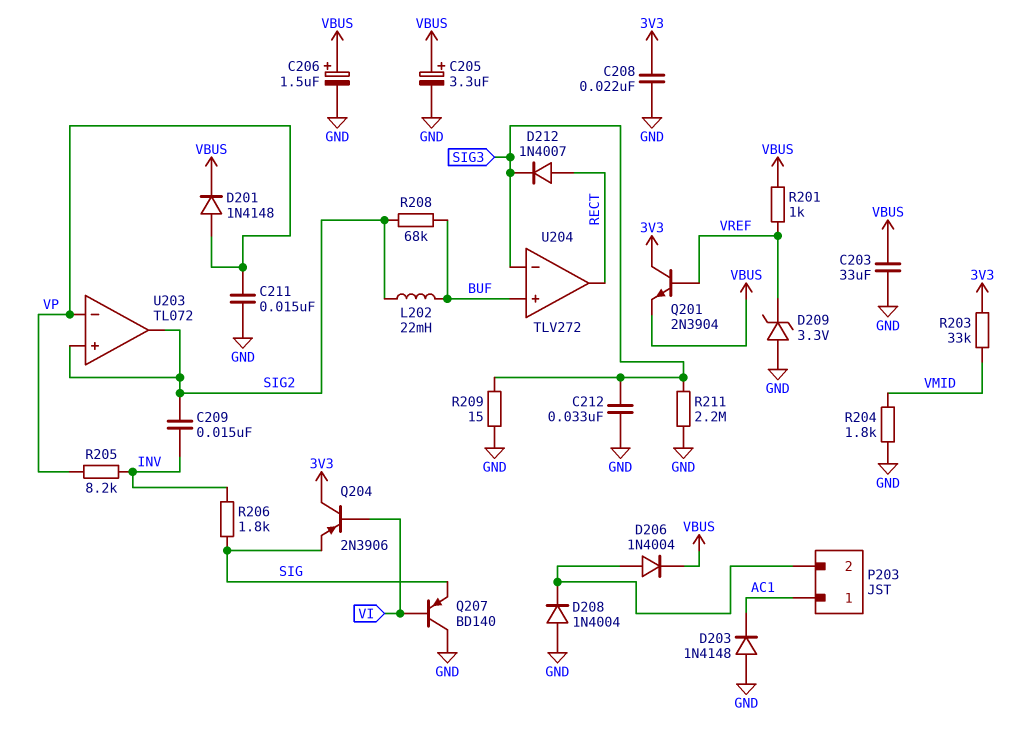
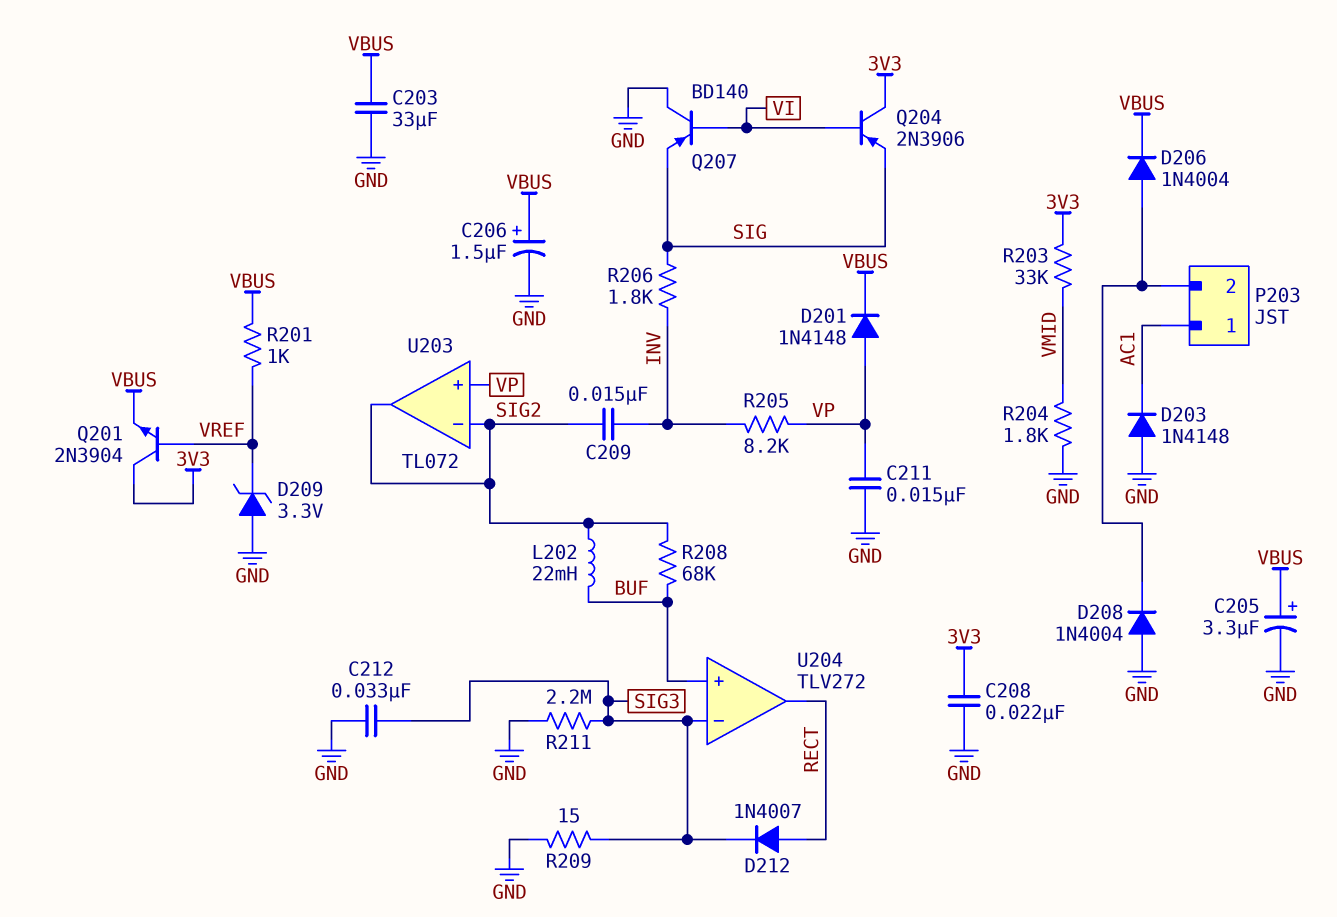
U203 pin in+: SIG2 -> VP
U203 pin in-: VP -> SIG2

